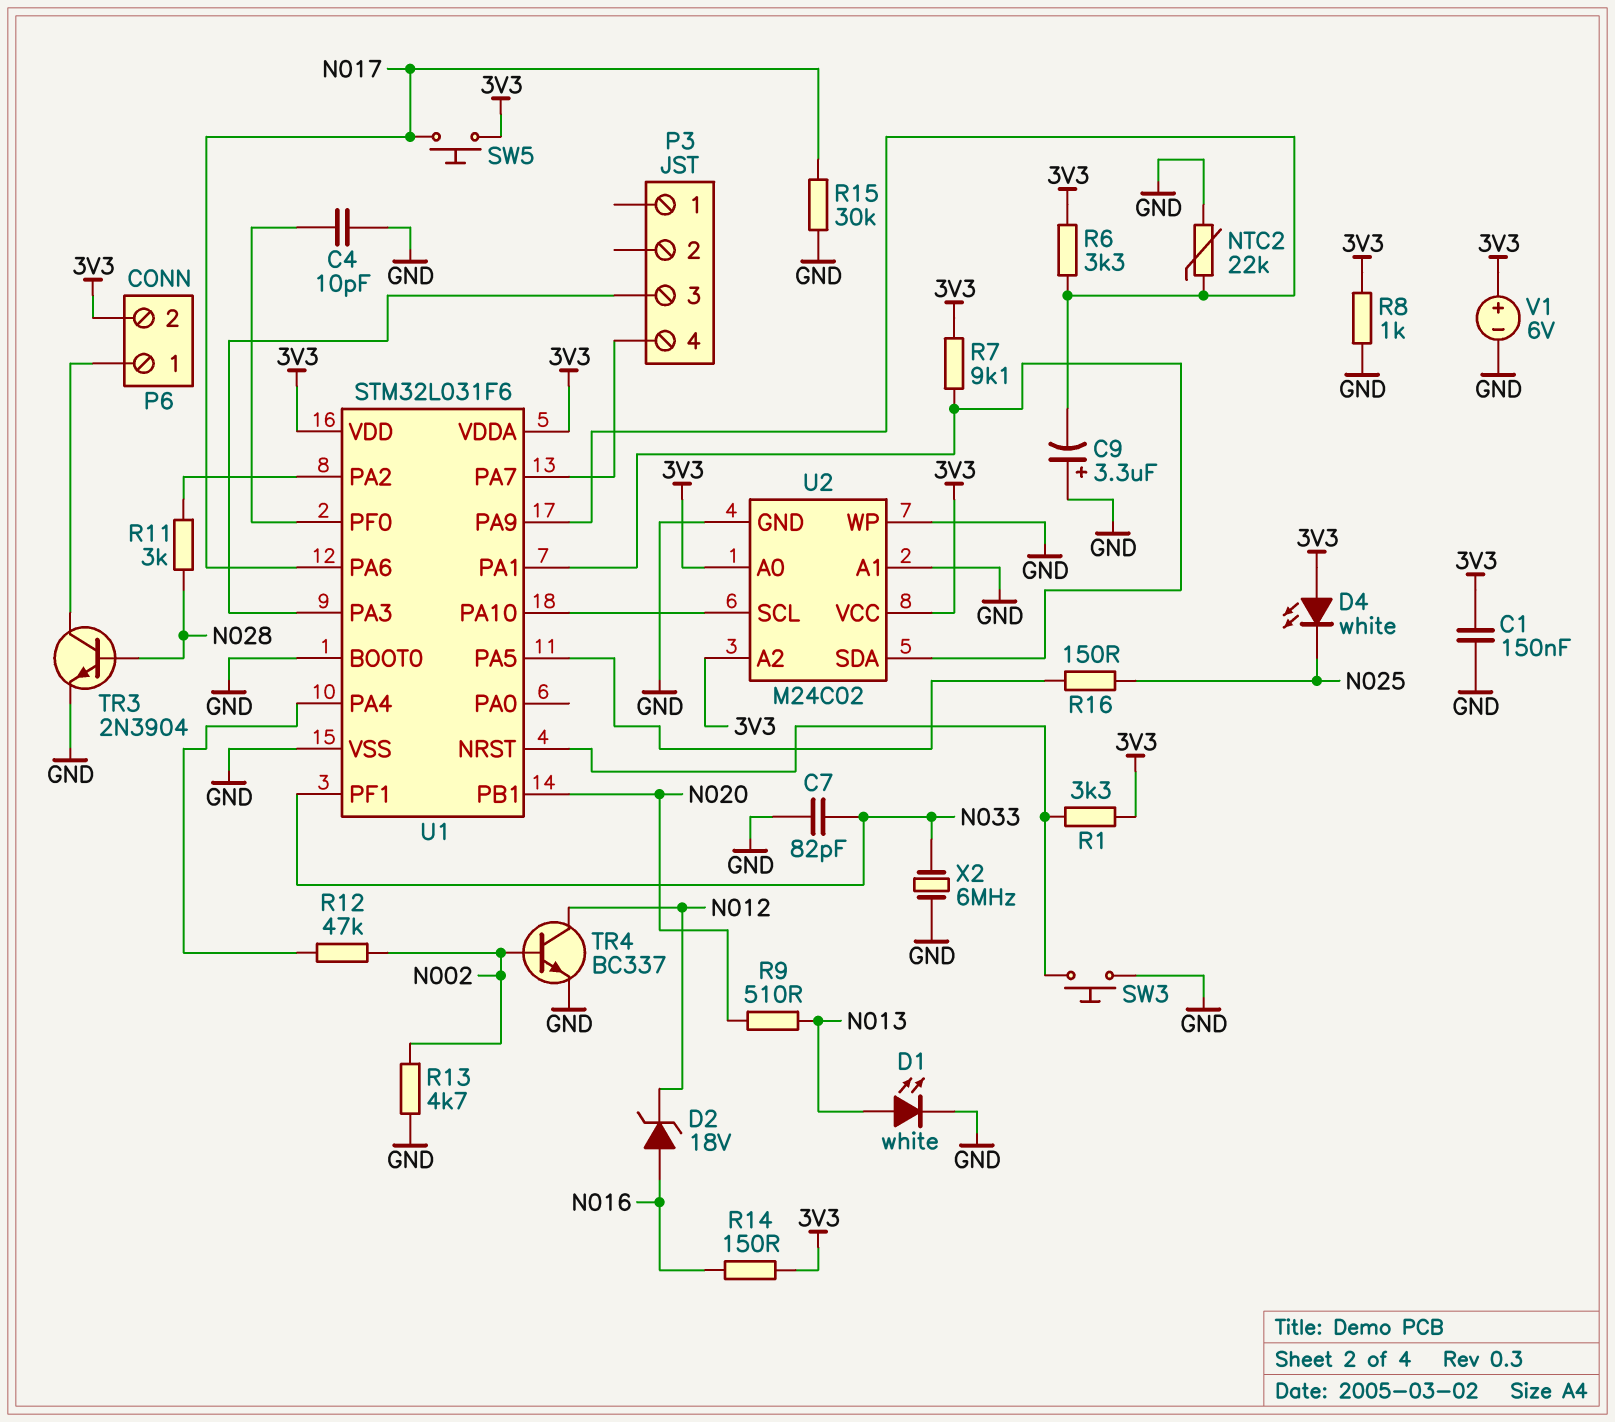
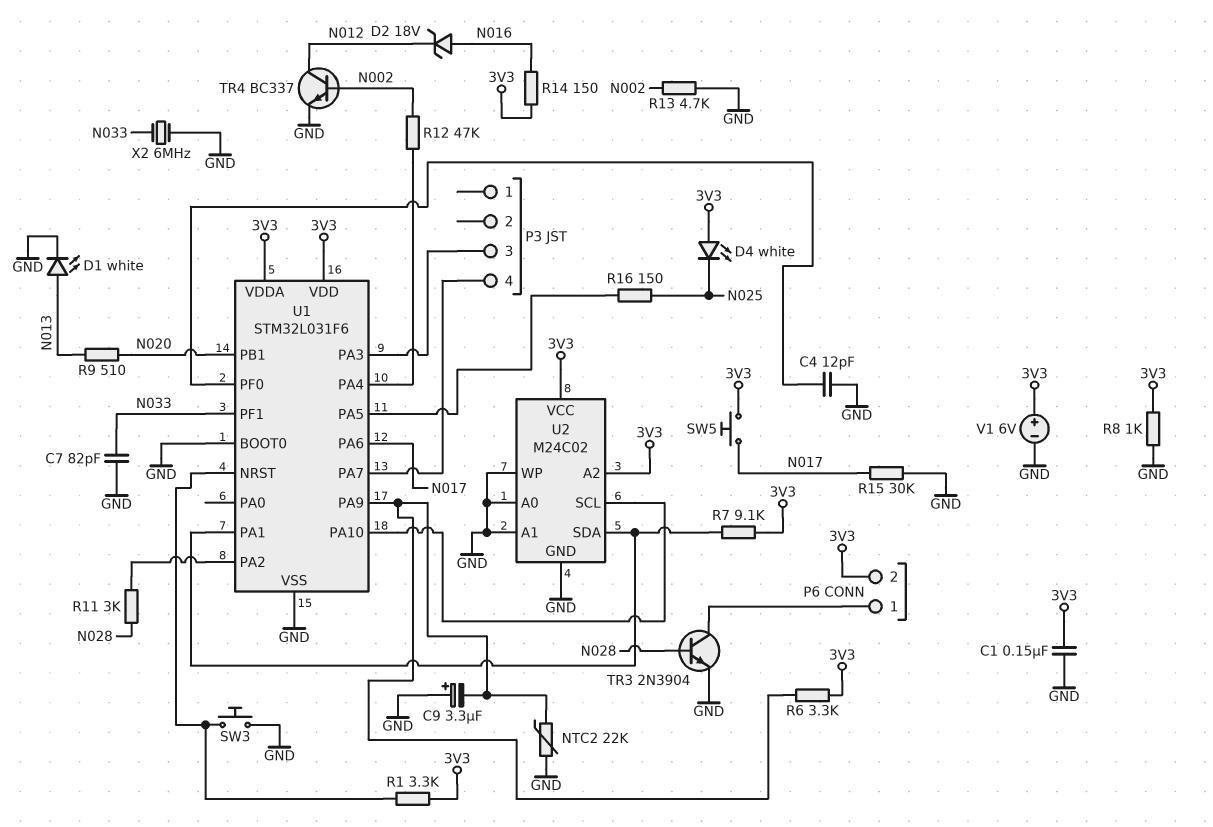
C4: 10pF (GND, U1/PF0) -> 12pF (GND, U1/PF0)
U2 pin A0: 3V3 -> GND

